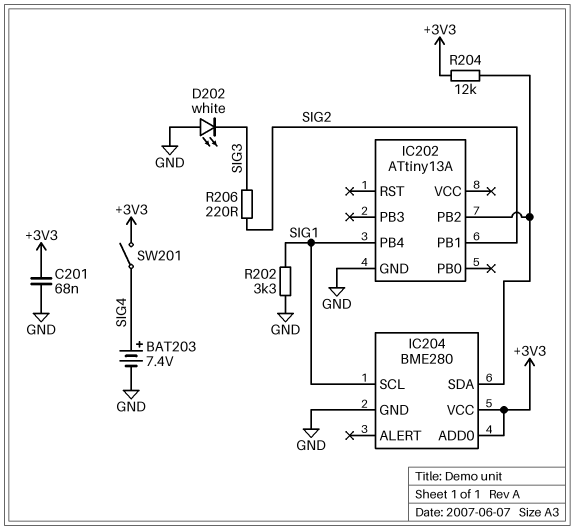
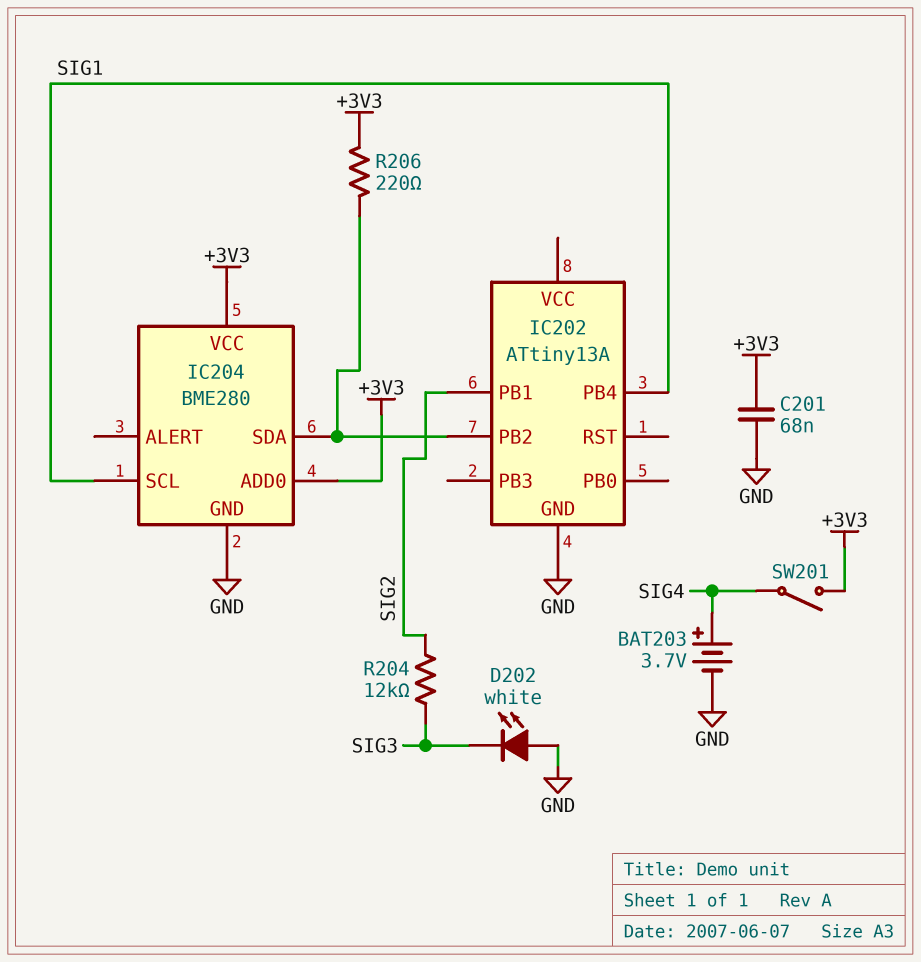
BAT203: 7.4V (plus SIG4, minus GND) -> 3.7V (plus SIG4, minus GND)
R202: 3.3k (GND, SIG1) -> none
R204: 12k (+3V3, IC202/PB2) -> 12k (SIG2, SIG3)
R206: 220 (SIG2, SIG3) -> 220 (+3V3, IC202/PB2)

